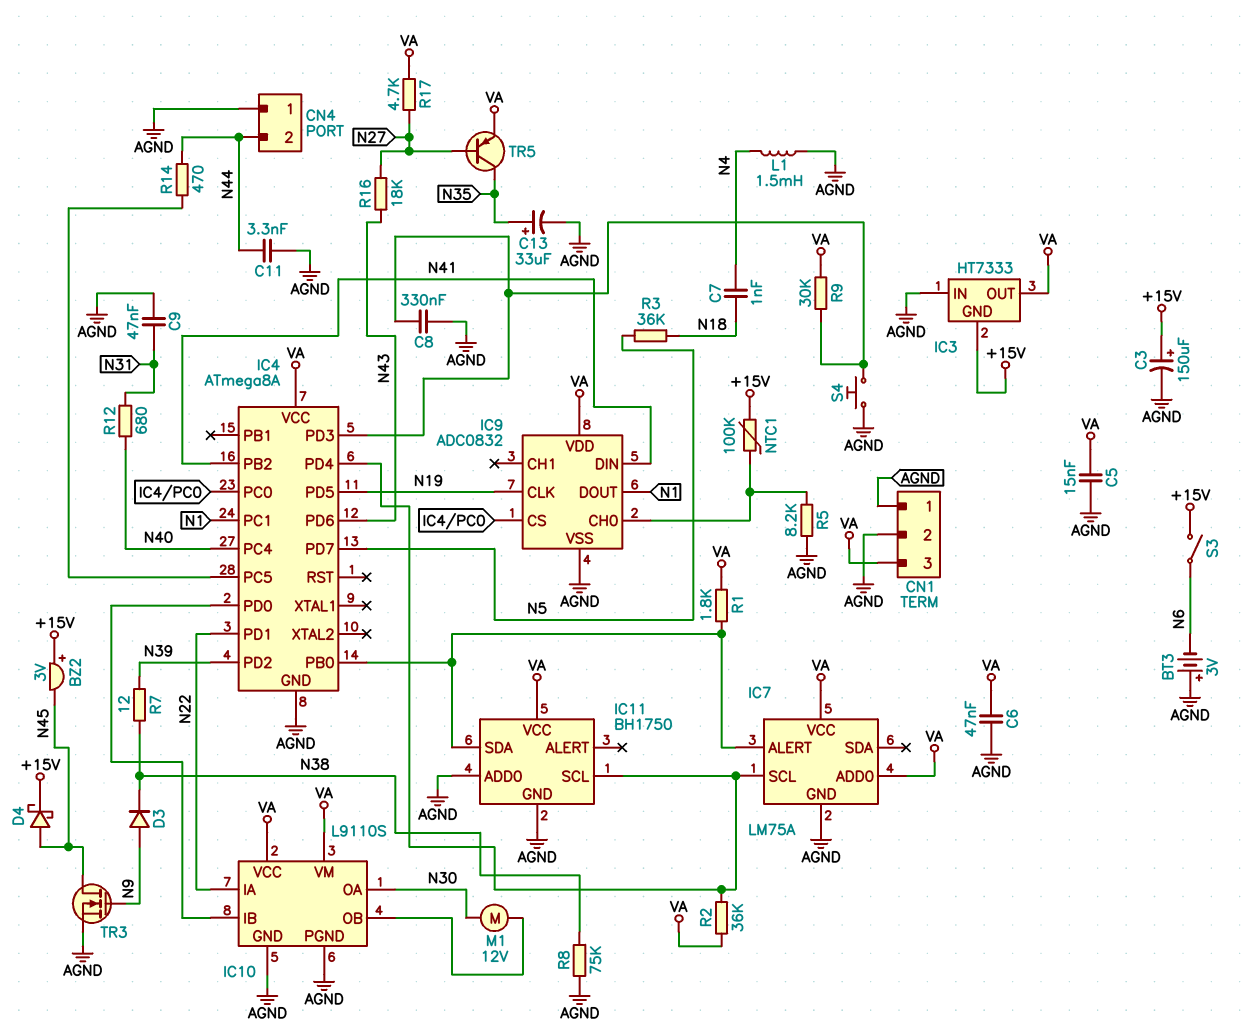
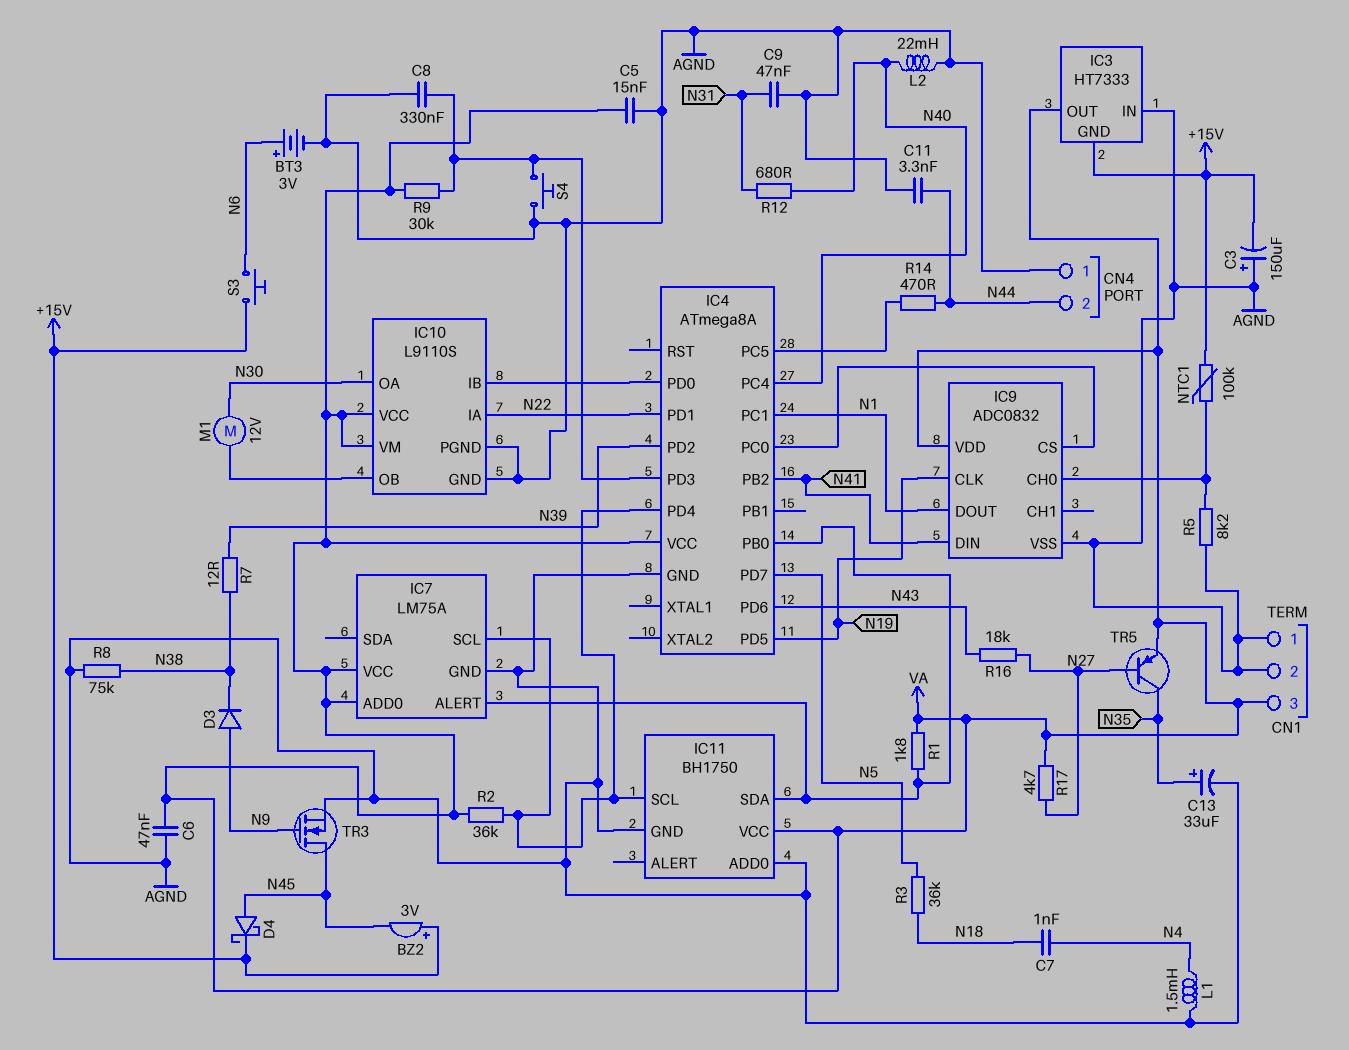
BT3: 3V (plus AGND, minus N6) -> 3V (plus N6, minus AGND)
C3: 150uF (plus +15V, minus AGND) -> 150uF (plus AGND, minus +15V)
L2: none -> 22mH (AGND, N40)
S3: switch (+15V, N6) -> button (+15V, N6)

